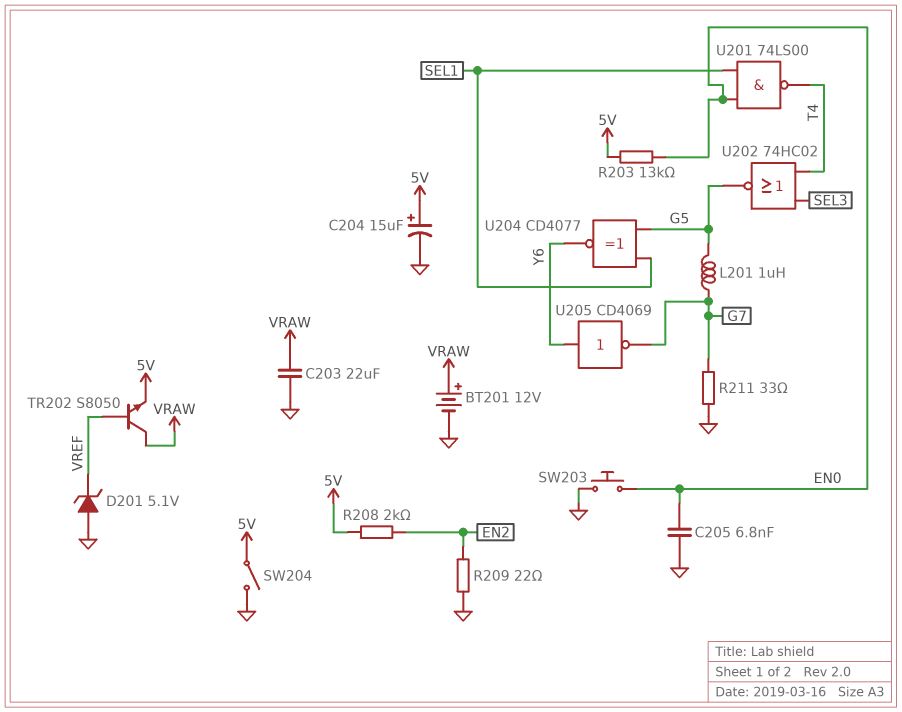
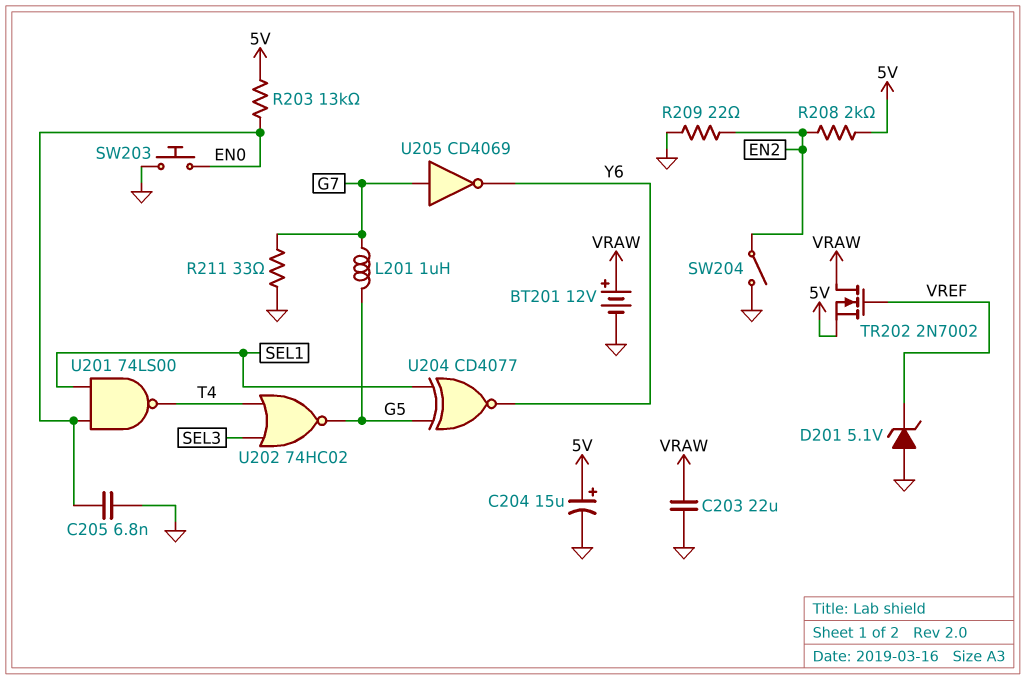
SW204: switch (5V, GND) -> switch (EN2, GND)
TR202: NPN S8050 (B VREF, C VRAW, E 5V) -> NMOS 2N7002 (G VREF, D VRAW, S 5V)
U205: NOT CD4069 (in Y6, out G7) -> NOT CD4069 (in G7, out Y6)

